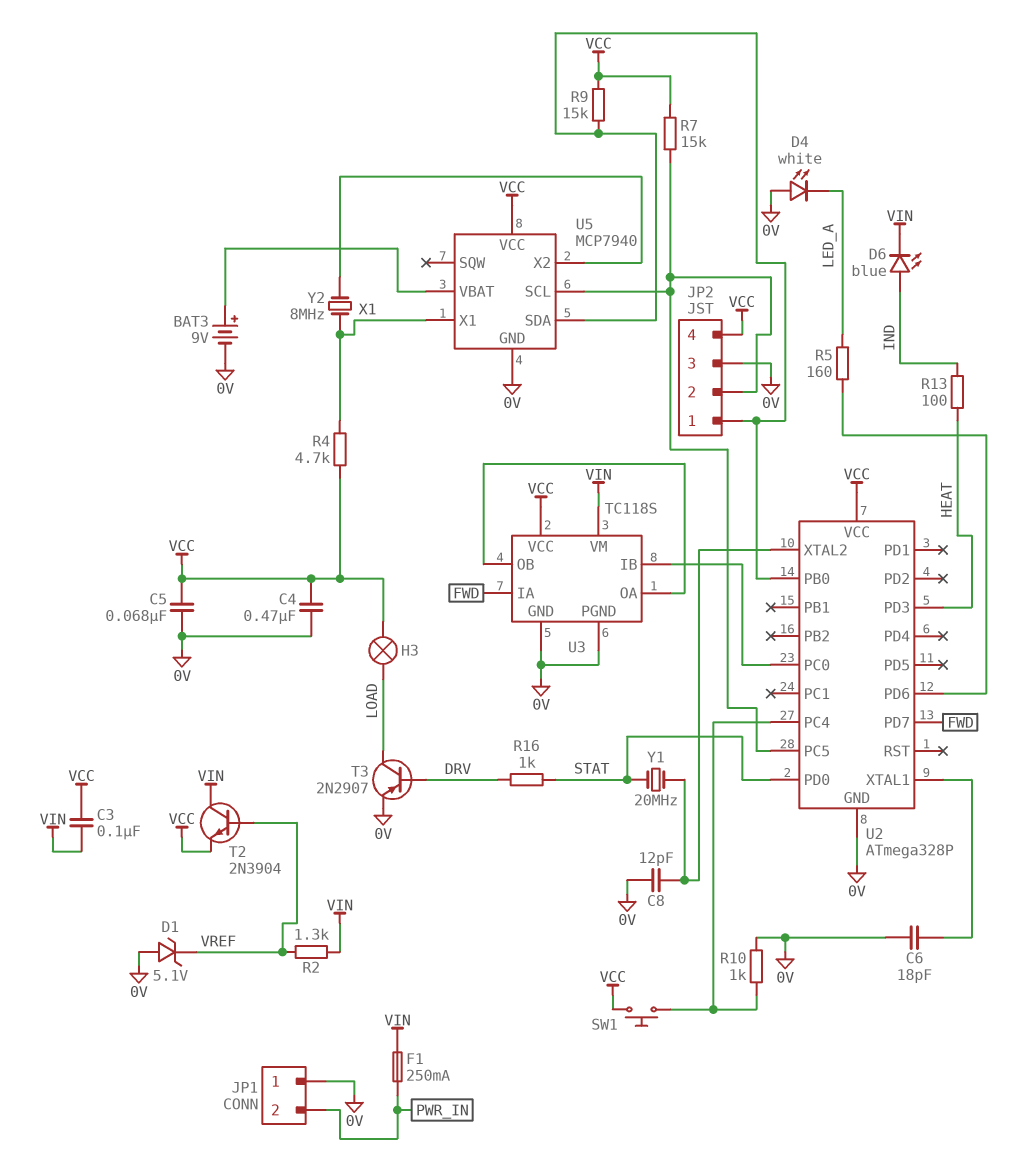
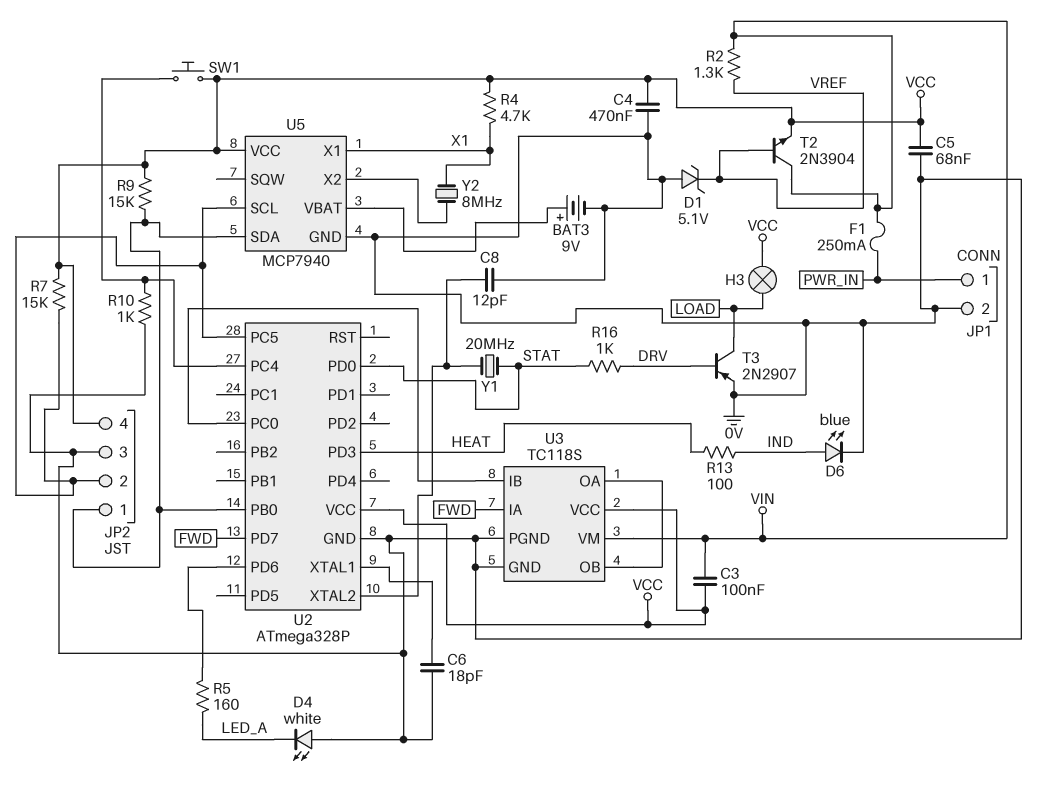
D6: LED blue (A IND, K VIN) -> LED blue (A IND, K 0V)
JP1 pin 1: 0V -> PWR_IN
JP1 pin 2: PWR_IN -> 0V

